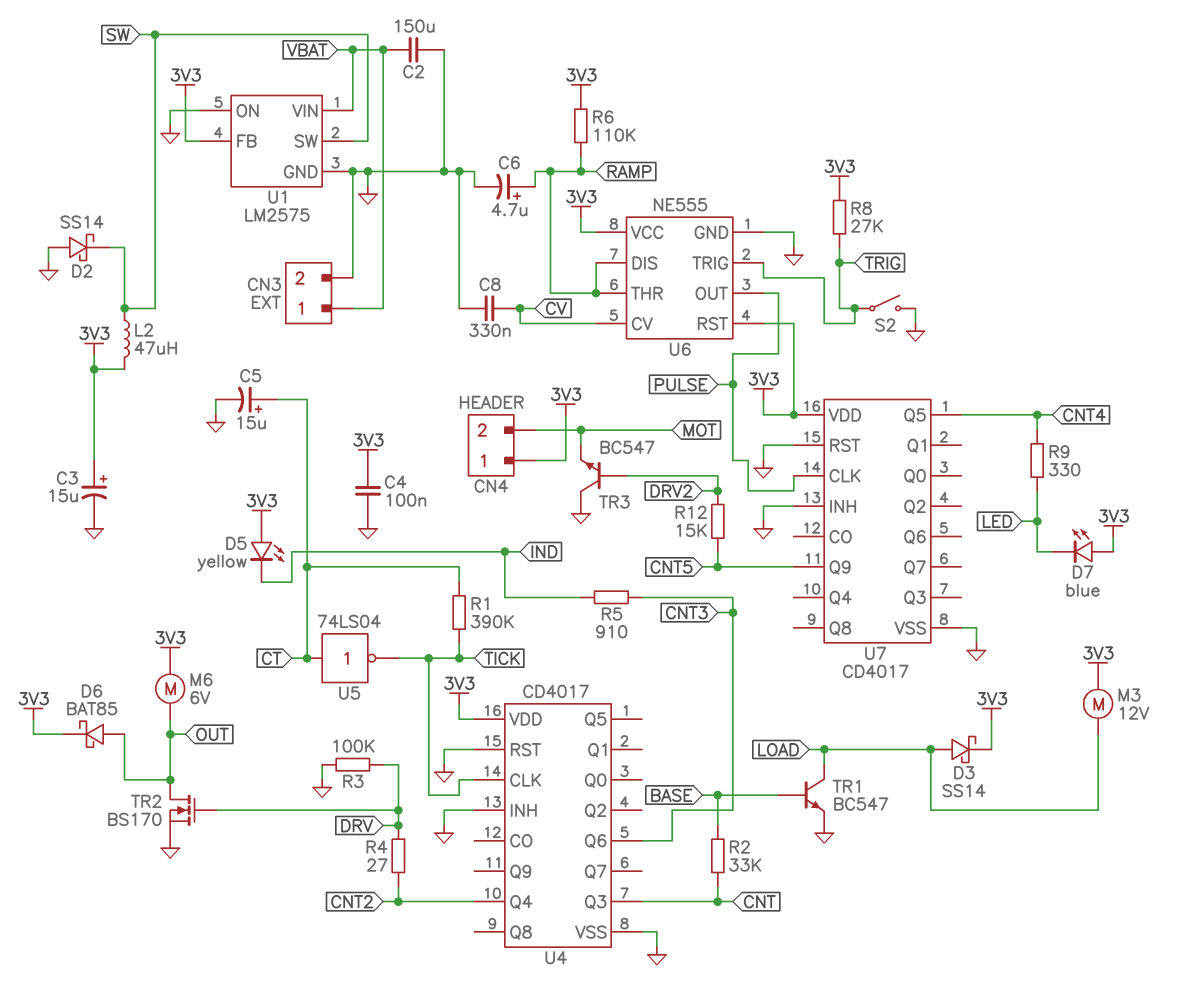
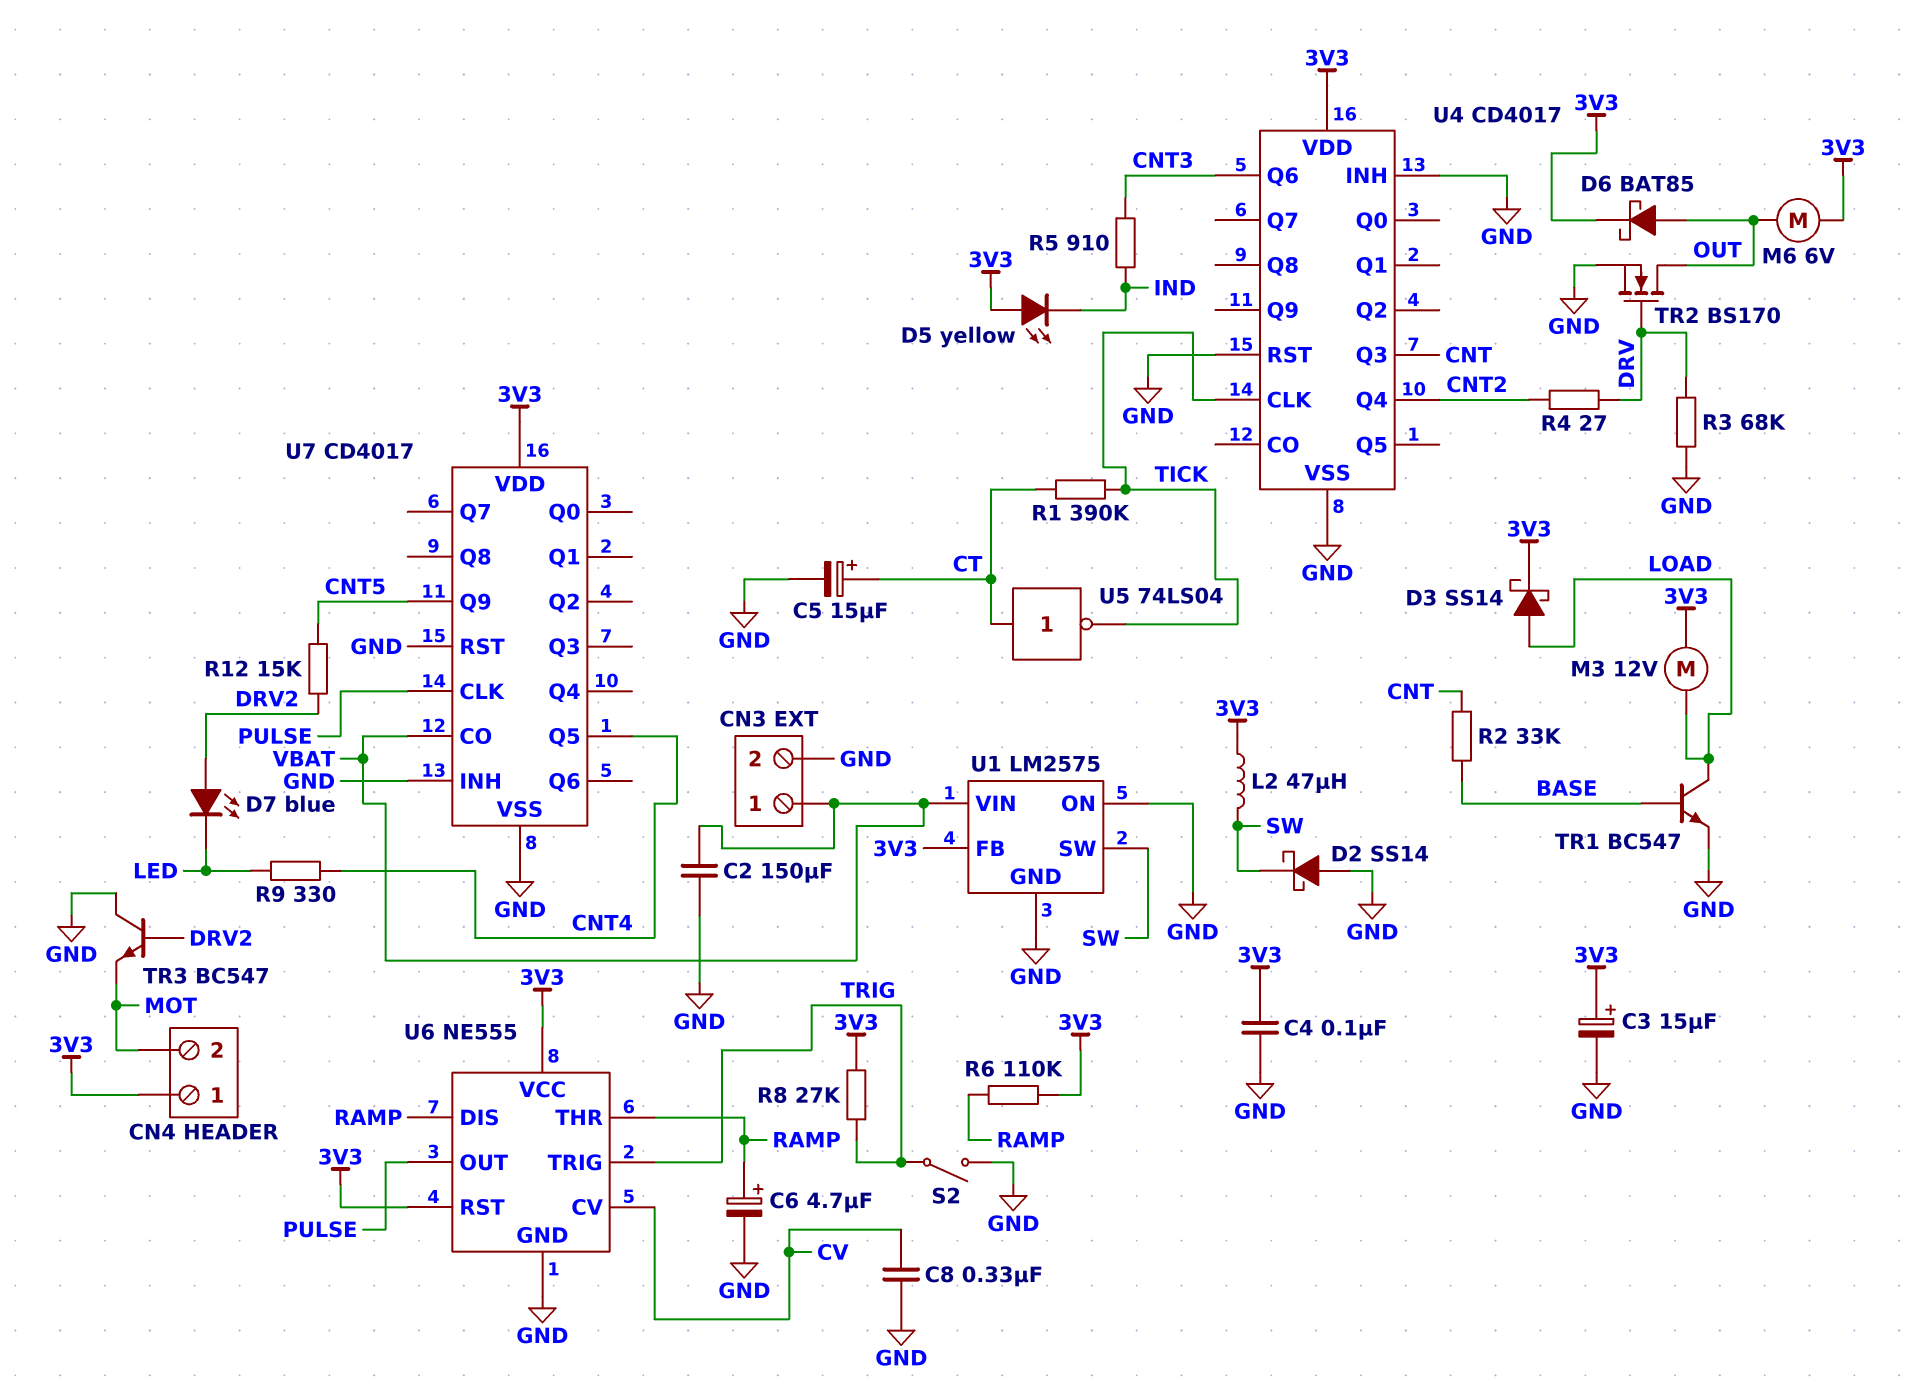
D7: LED blue (A 3V3, K LED) -> LED blue (A DRV2, K LED)
R3: 100k (DRV, GND) -> 68k (DRV, GND)
U7 pin CO: none -> VBAT

